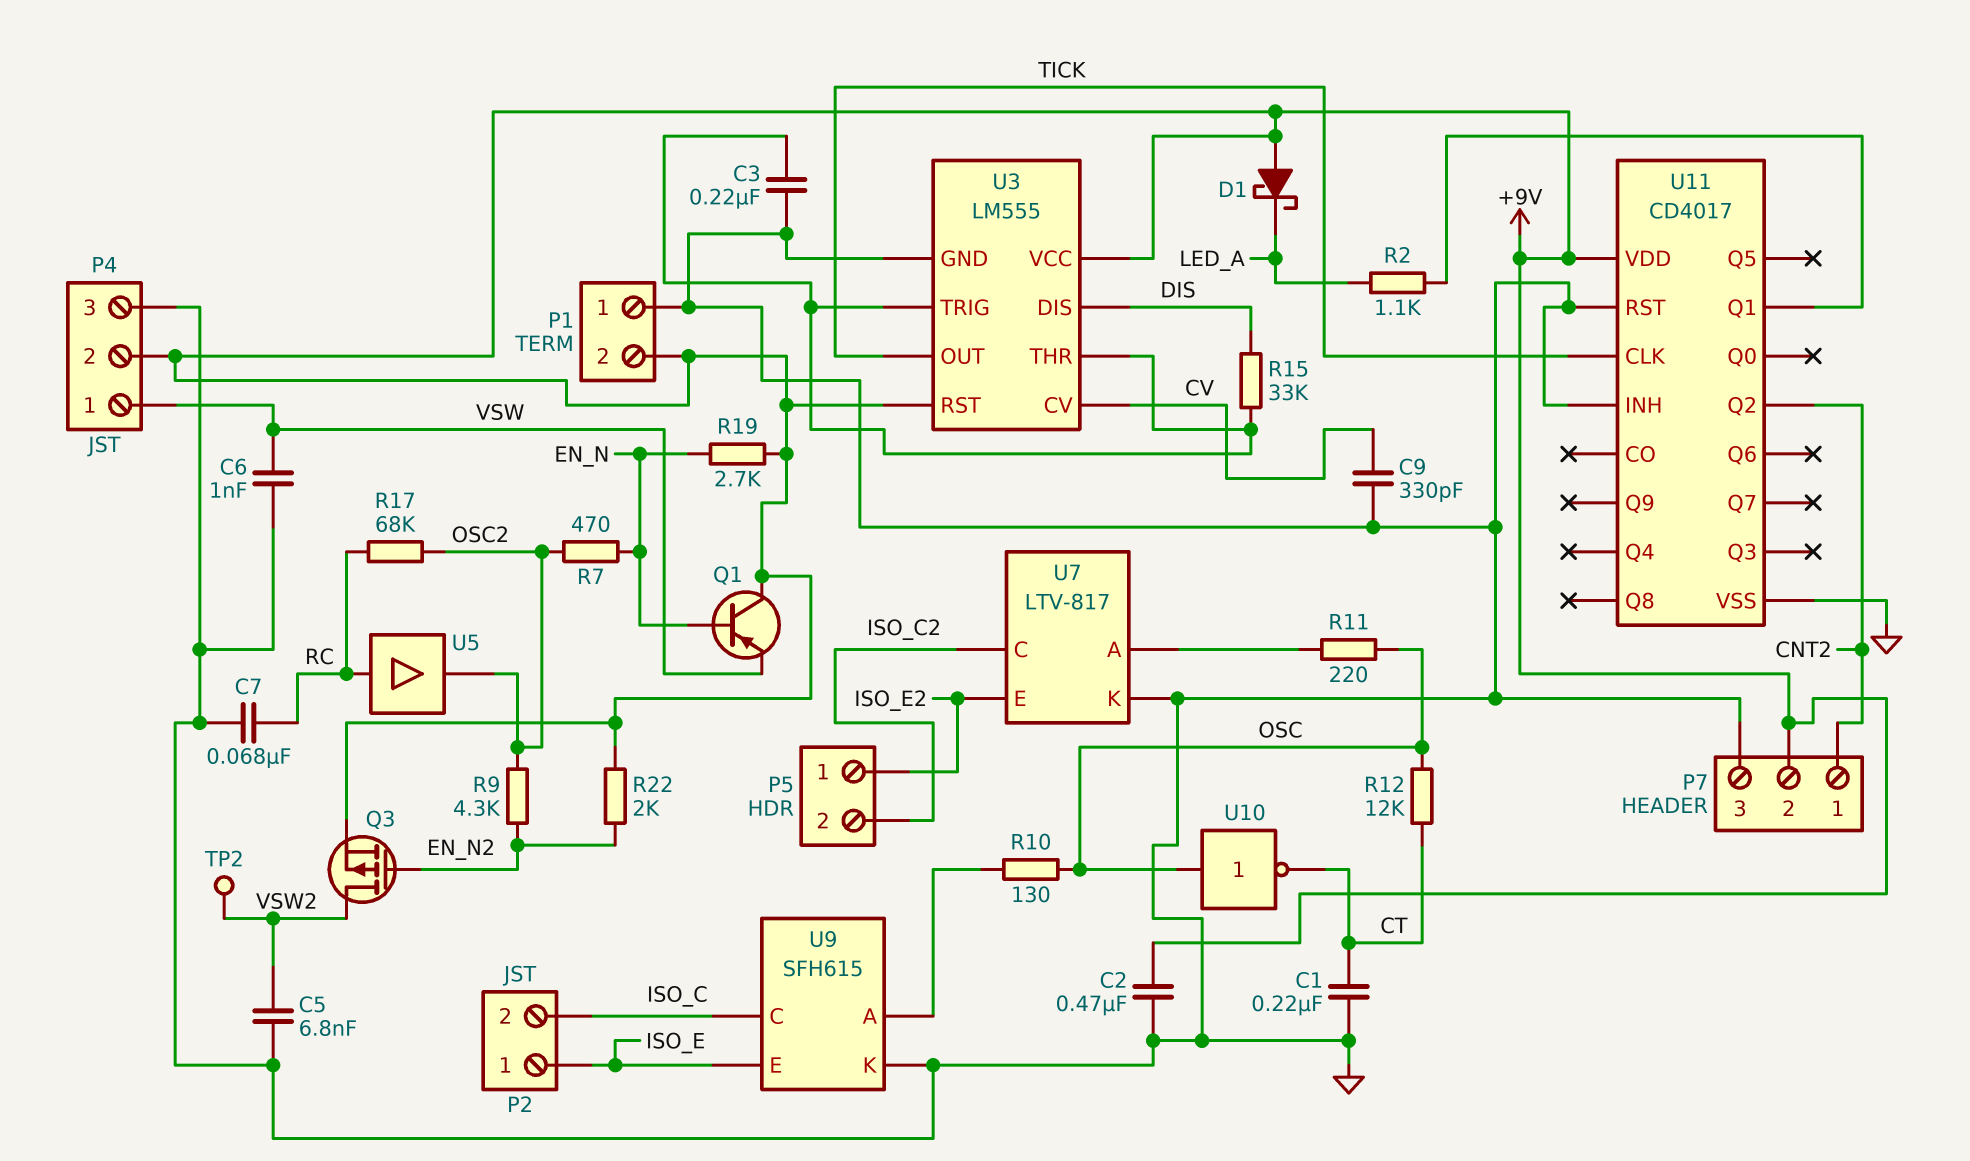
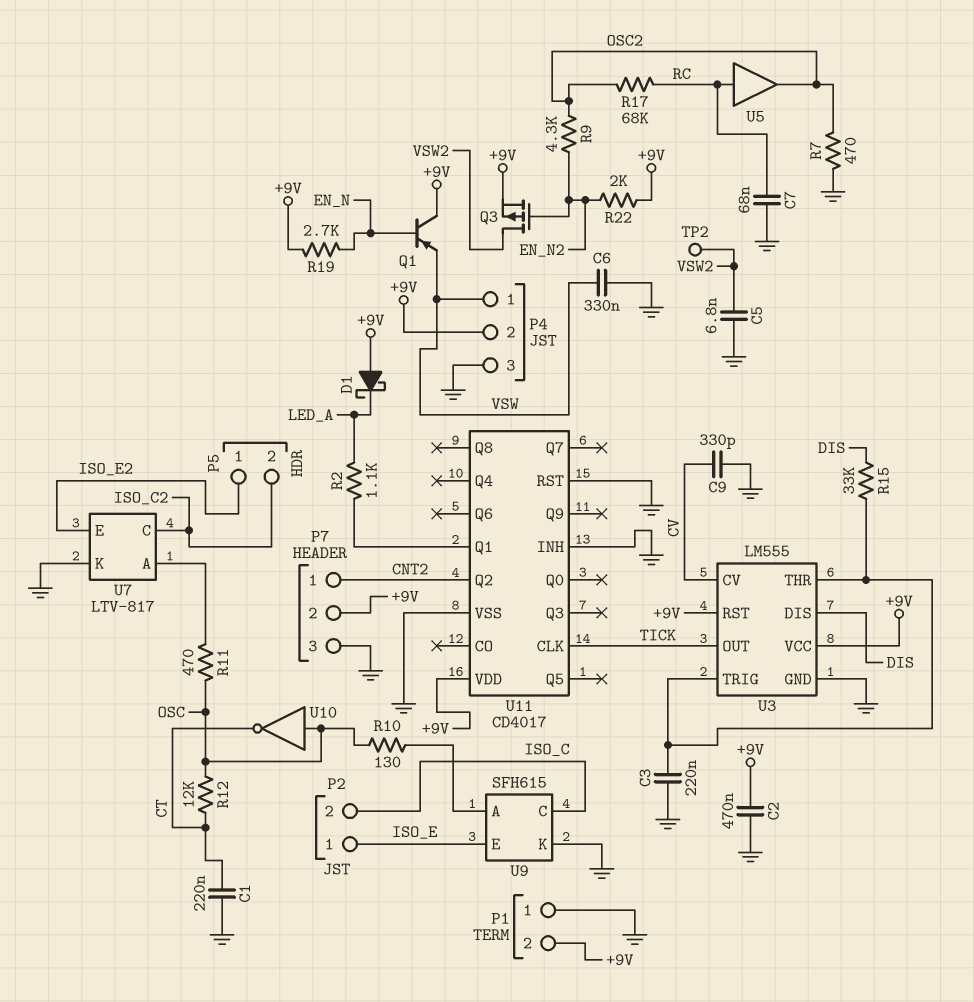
C6: 1nF (GND, VSW) -> 330nF (GND, VSW)
R7: 470 (EN_N, OSC2) -> 470 (GND, OSC2)
R11: 220 (OSC, U7/A) -> 470 (OSC, U7/A)

